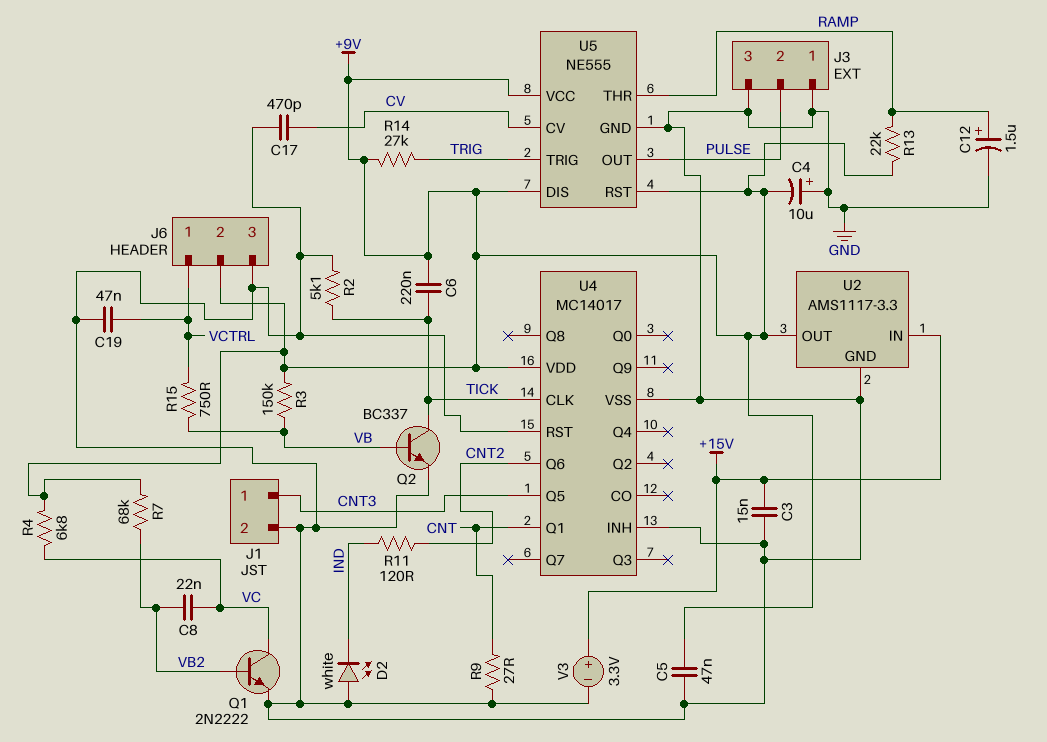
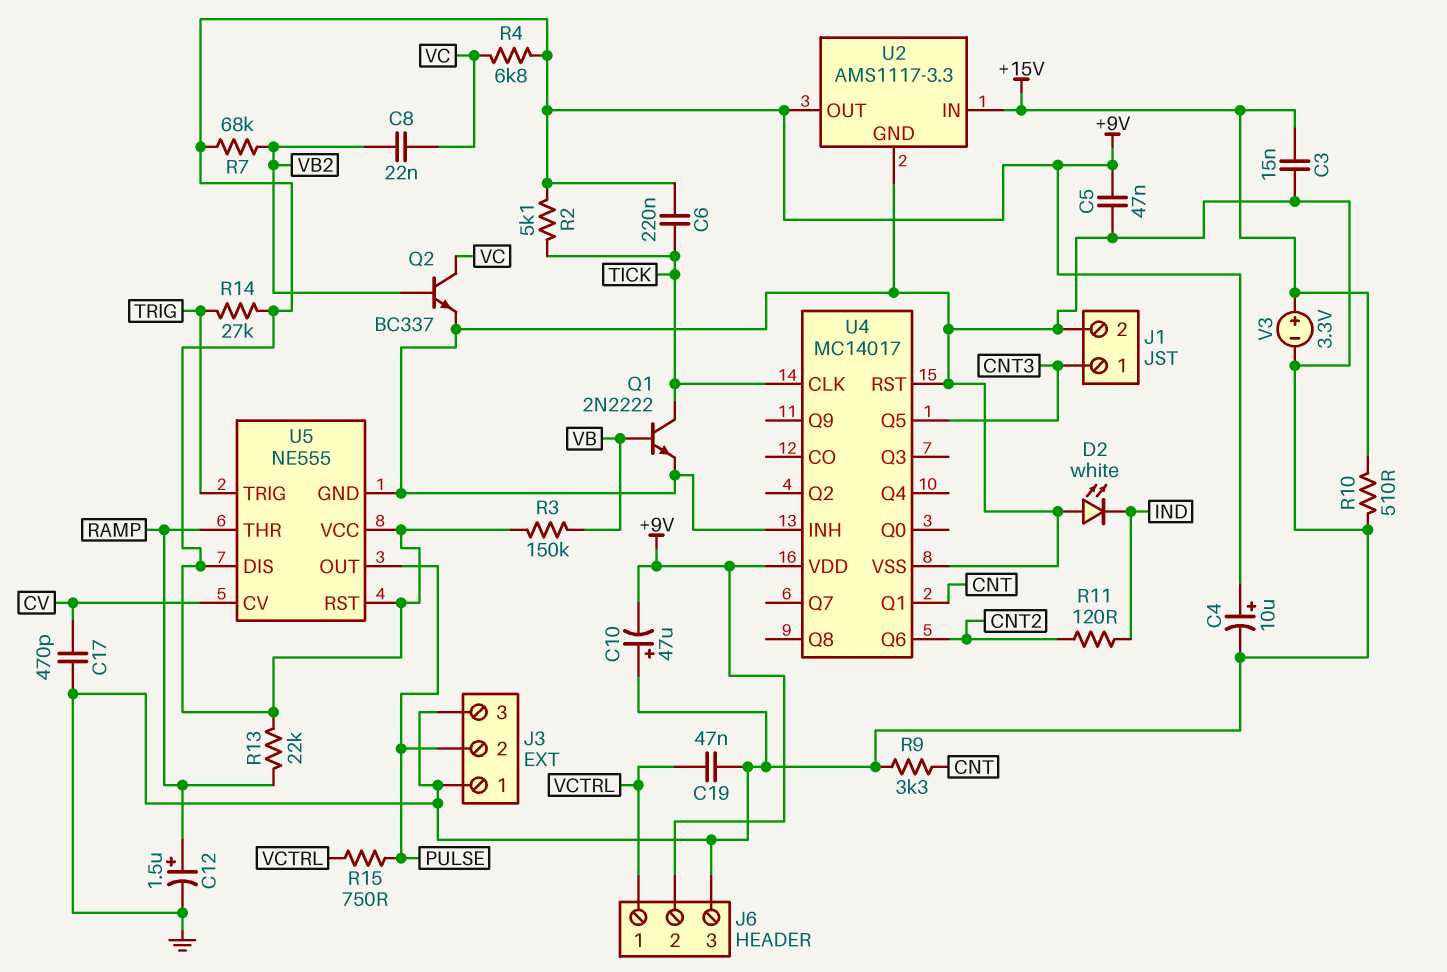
C4: 10uF (plus GND, minus +9V) -> 10uF (plus +9V, minus GND)
C10: none -> 47uF (plus GND, minus +9V)
Q1: NPN 2N2222 (B VB2, C VC, E GND) -> NPN 2N2222 (B VB, C TICK, E GND)
Q2: NPN BC337 (B VB, C TICK, E GND) -> NPN BC337 (B VB2, C VC, E GND)
R2: 5.1k (GND, TICK) -> 5.1k (+9V, TICK)
R9: 27 (CNT, GND) -> 3.3k (CNT, GND)
R10: none -> 510 (+15V, GND)
R15: 750 (VB, VCTRL) -> 750 (PULSE, VCTRL)

